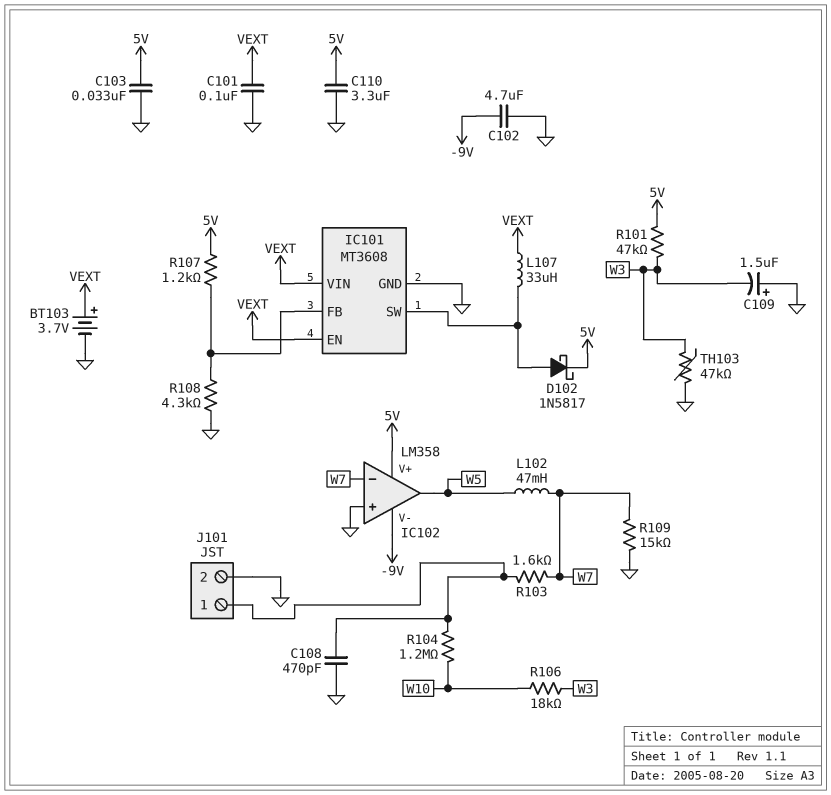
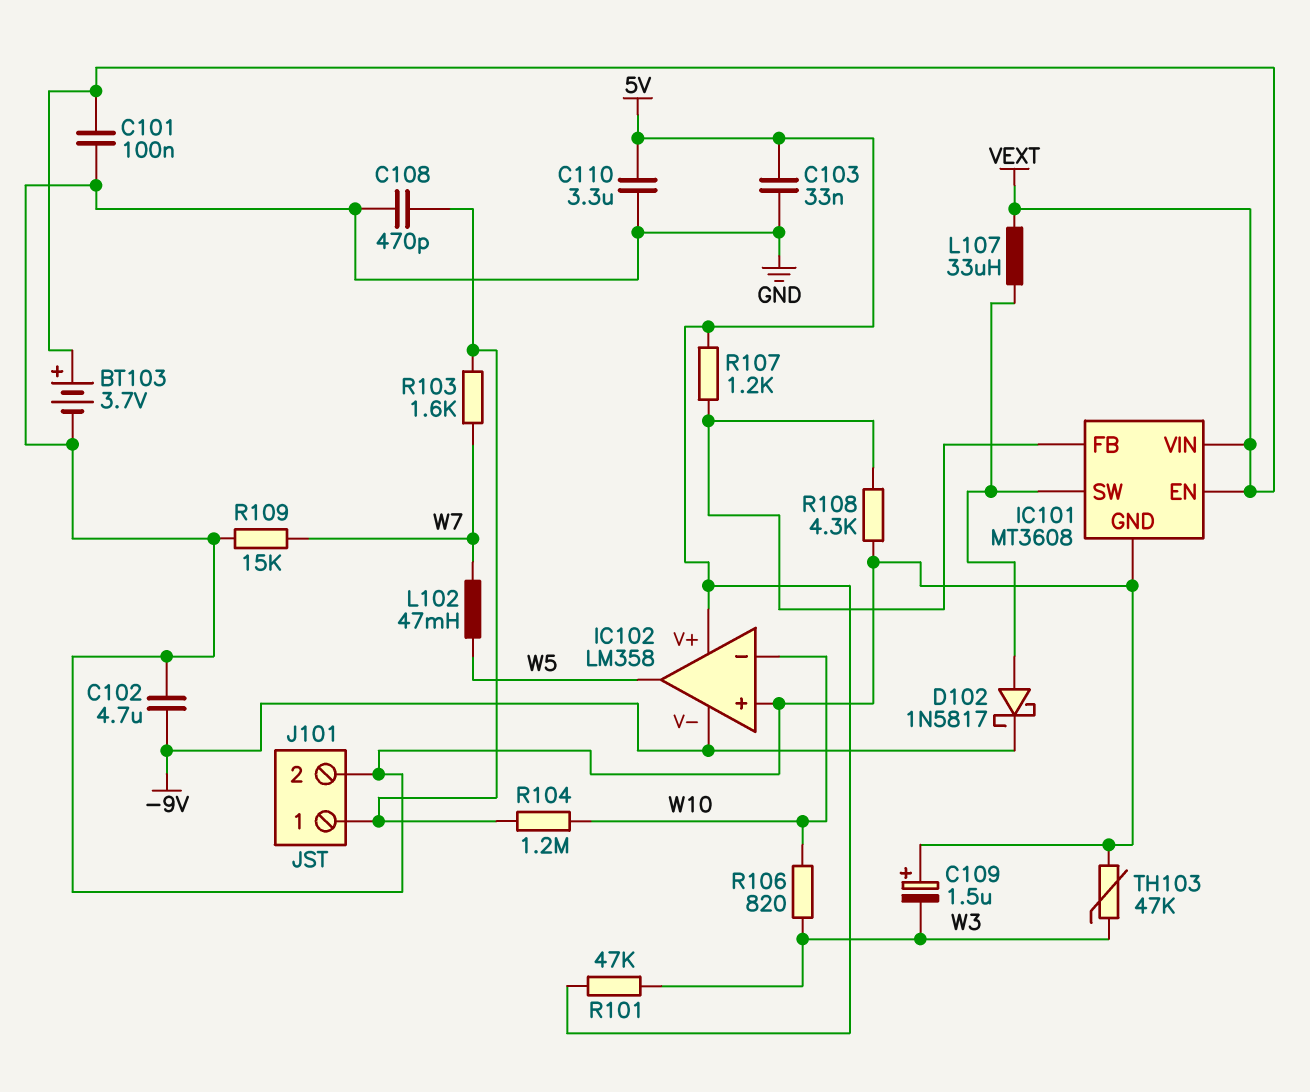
D102: schottky 1N5817 (A IC101/SW, K 5V) -> schottky 1N5817 (A IC101/SW, K -9V)
IC102 pin in-: W7 -> W10
R106: 18k (W3, W10) -> 820 (W3, W10)

